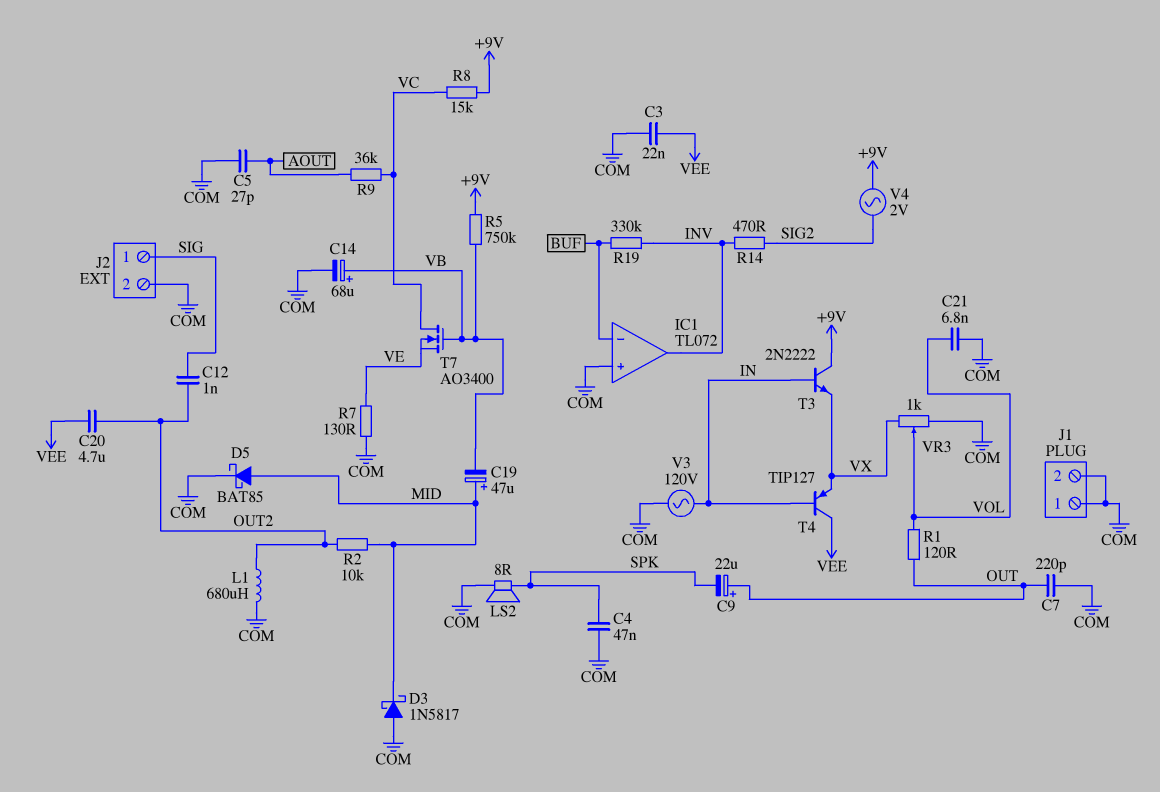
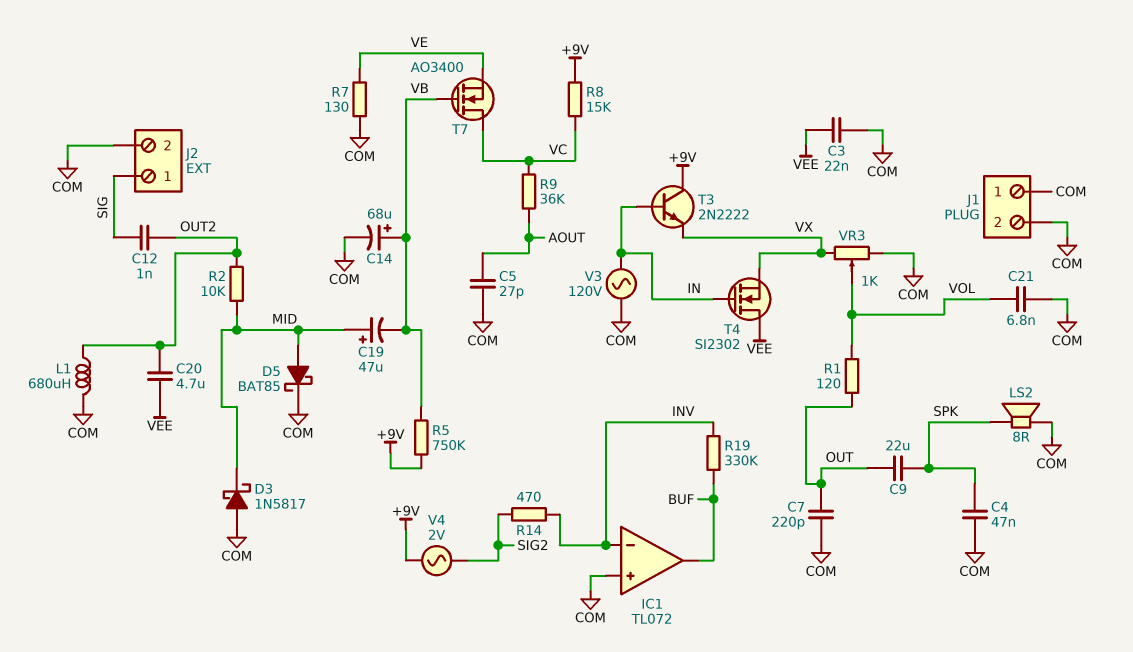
C9: 22uF (plus OUT, minus SPK) -> 22uF (OUT, SPK)
IC1 pin in-: BUF -> INV
IC1 pin out: INV -> BUF
T4: PNP TIP127 (B IN, C VEE, E VX) -> NMOS SI2302 (G IN, D VEE, S VX)

